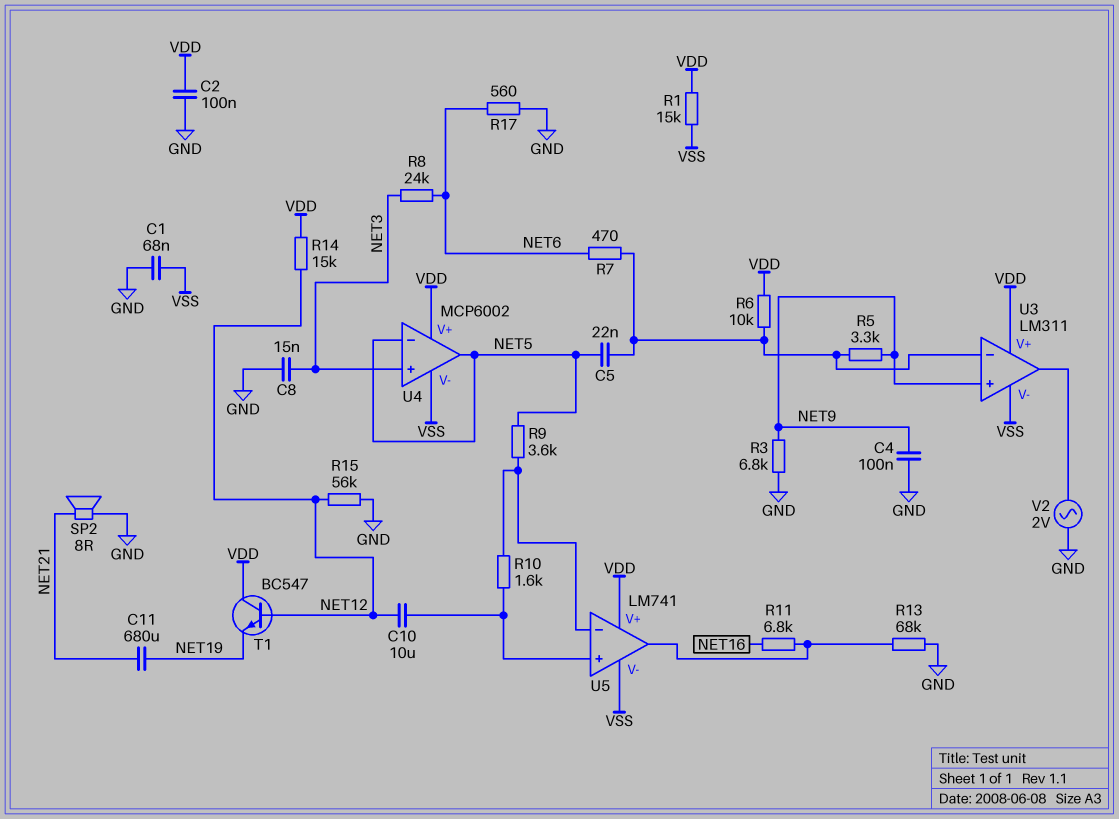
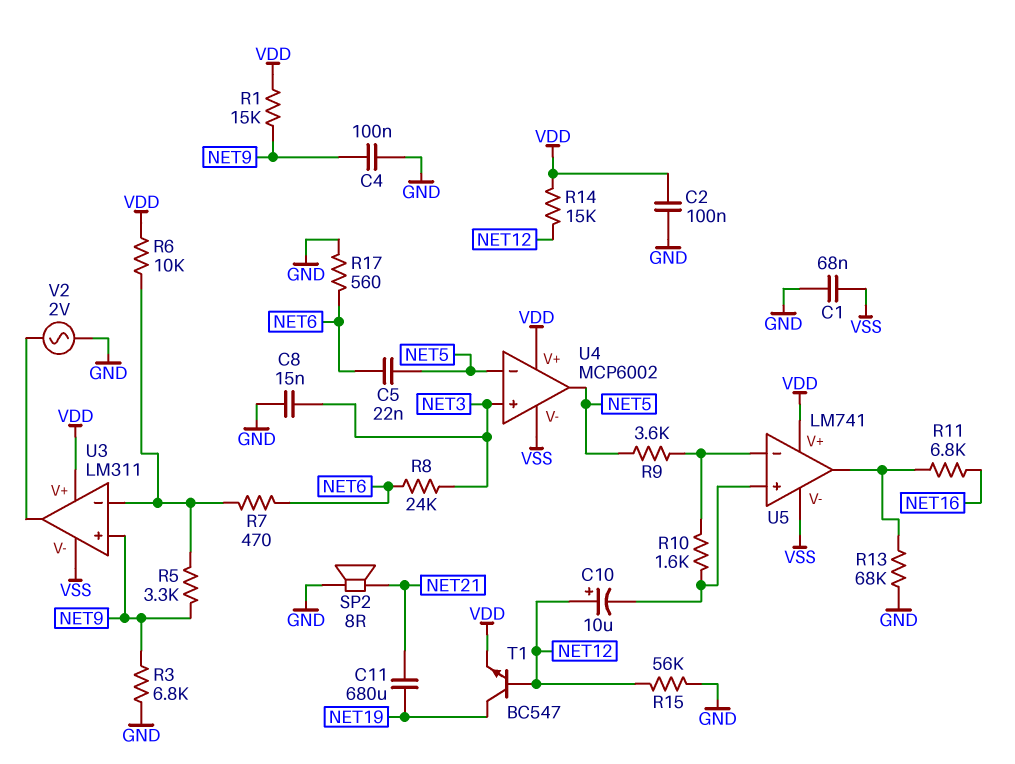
C5: 22nF (NET5, U3/in-) -> 22nF (NET5, NET6)
C10: 10uF (NET12, U5/in+) -> 10uF (plus NET12, minus U5/in+)
R1: 15k (VDD, VSS) -> 15k (NET9, VDD)
T1: NPN BC547 (B NET12, C VDD, E NET19) -> NPN BC547 (B NET12, C NET19, E VDD)

